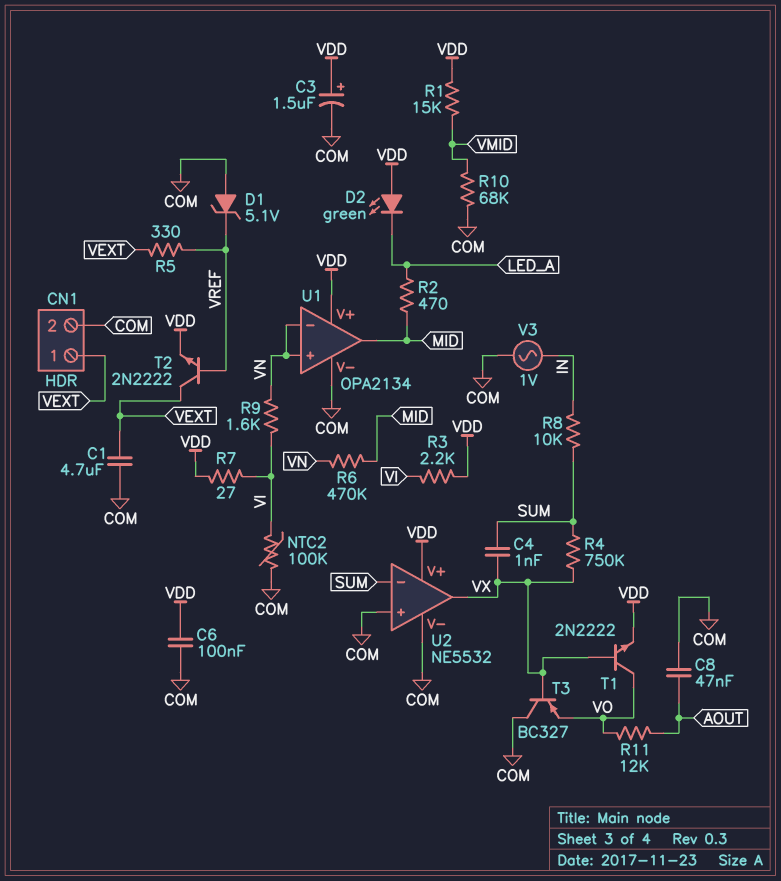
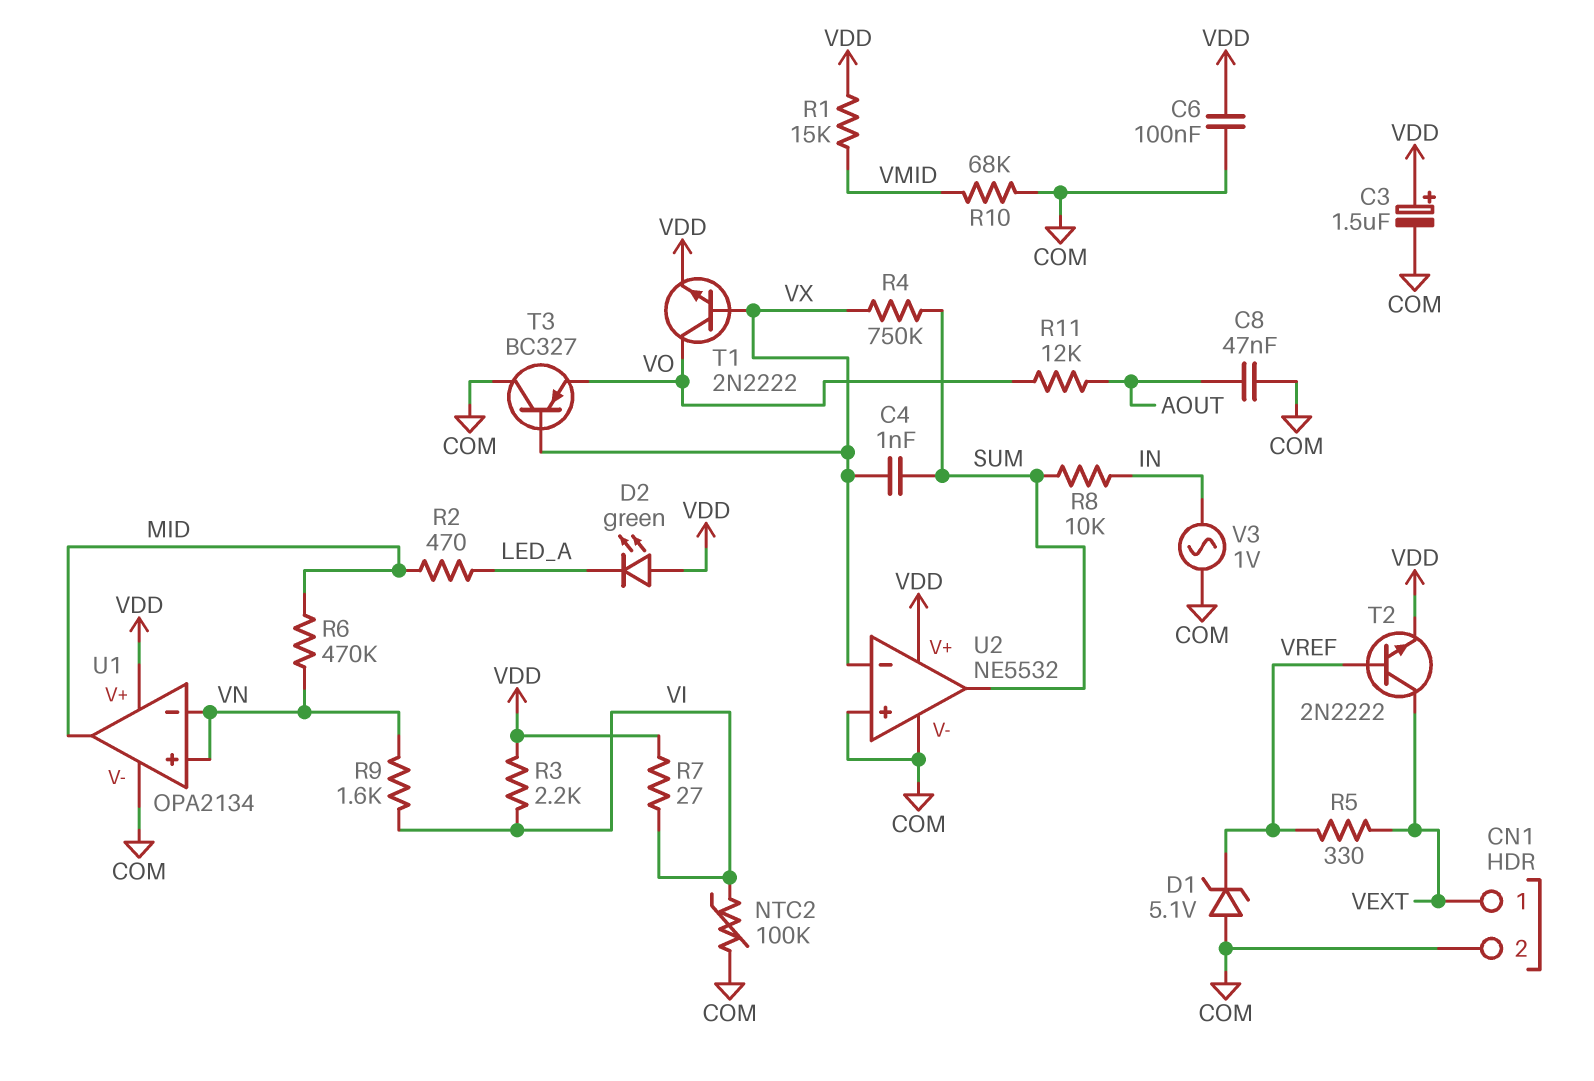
C1: 4.7uF (COM, VEXT) -> none
U2 pin in-: SUM -> VX
U2 pin out: VX -> SUM

